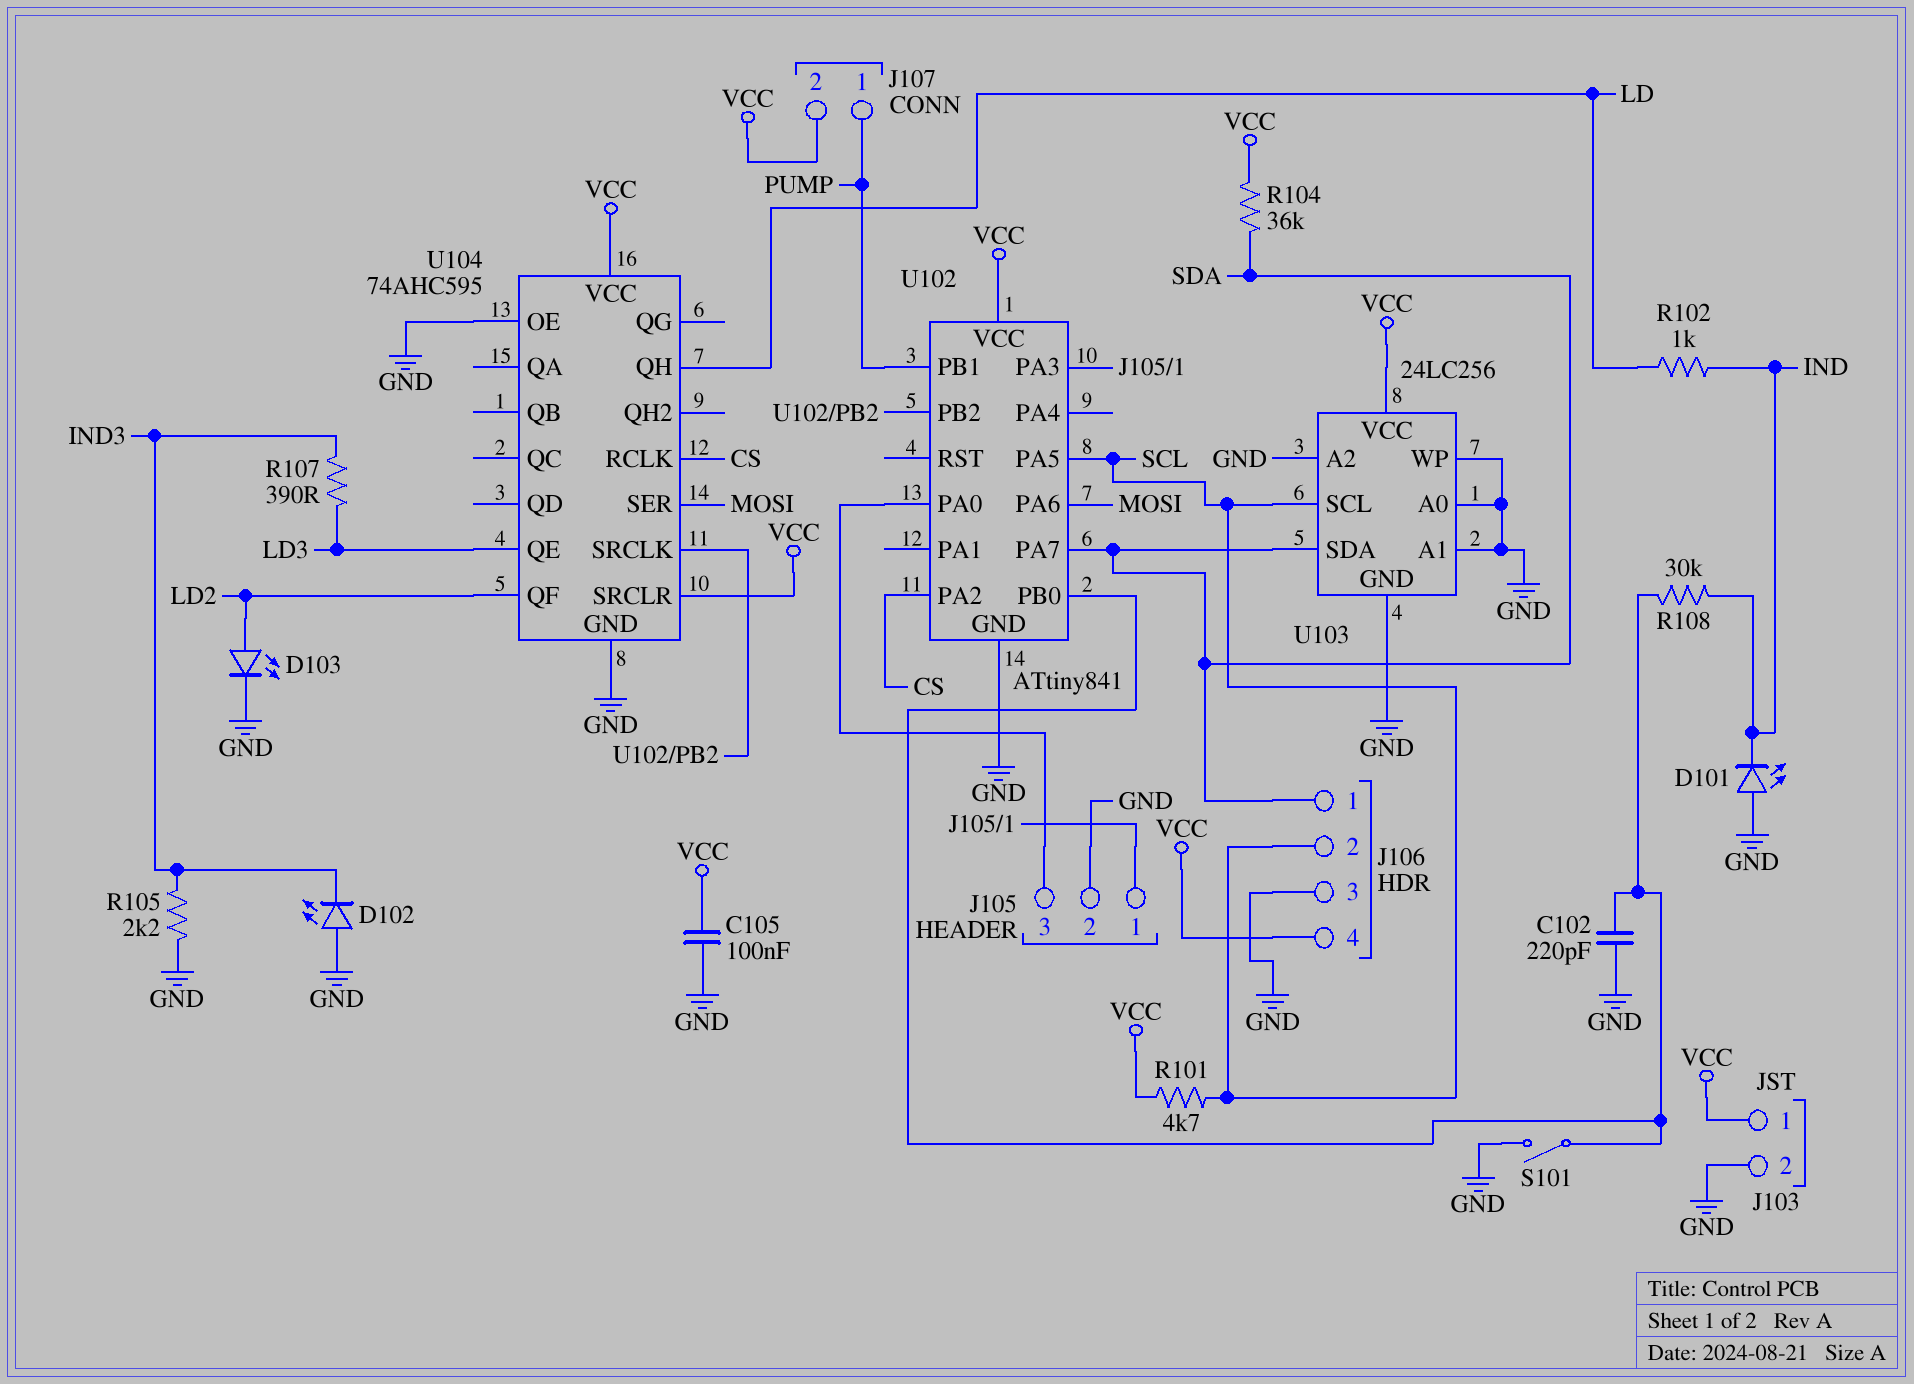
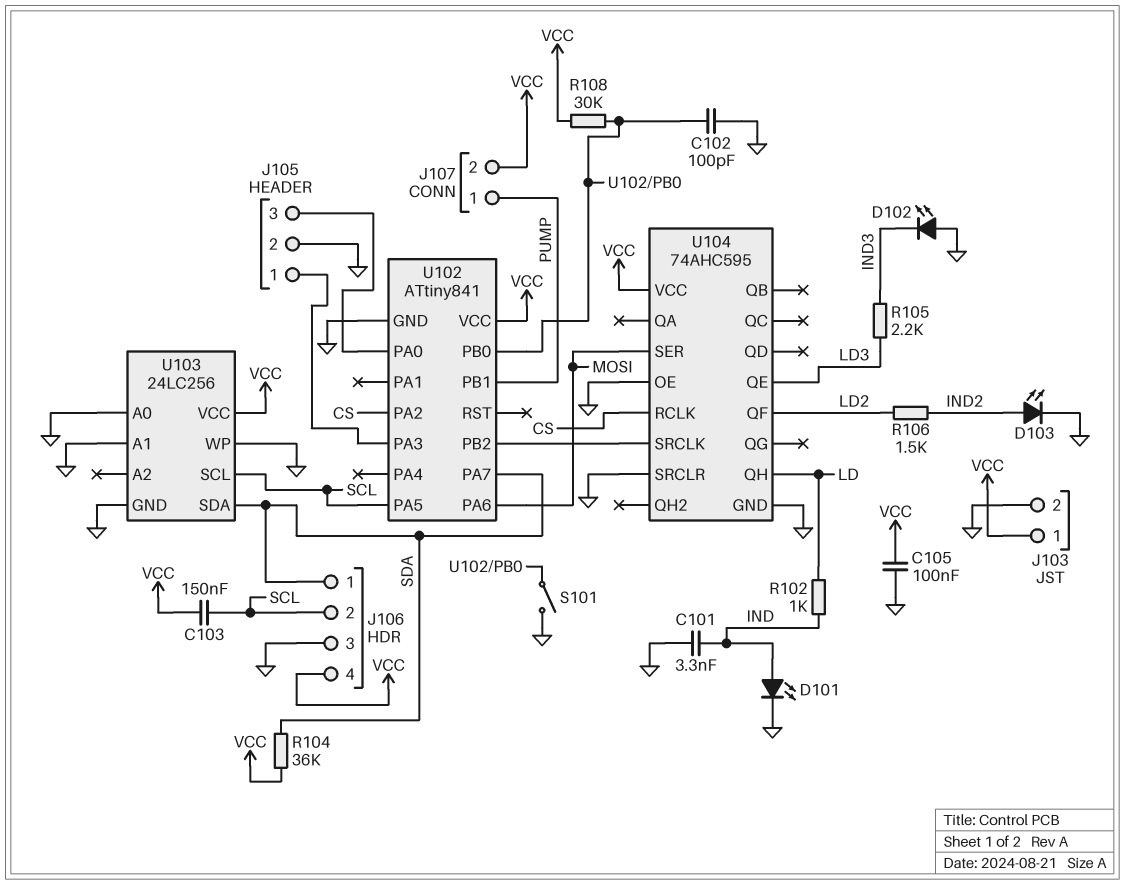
C101: none -> 3.3nF (GND, IND)
C102: 220pF (GND, U102/PB0) -> 100pF (GND, U102/PB0)
C103: none -> 150nF (SCL, VCC)
D101: LED (A GND, K IND) -> LED (A IND, K GND)
D103: LED (A LD2, K GND) -> LED (A IND2, K GND)
R101: 4.7k (SCL, VCC) -> none
R105: 2.2k (GND, IND3) -> 2.2k (IND3, LD3)
R106: none -> 1.5k (IND2, LD2)
R107: 390 (IND3, LD3) -> none
R108: 30k (IND, U102/PB0) -> 30k (U102/PB0, VCC)
U103 pin A2: GND -> none
U104 pin SRCLR: VCC -> GND

